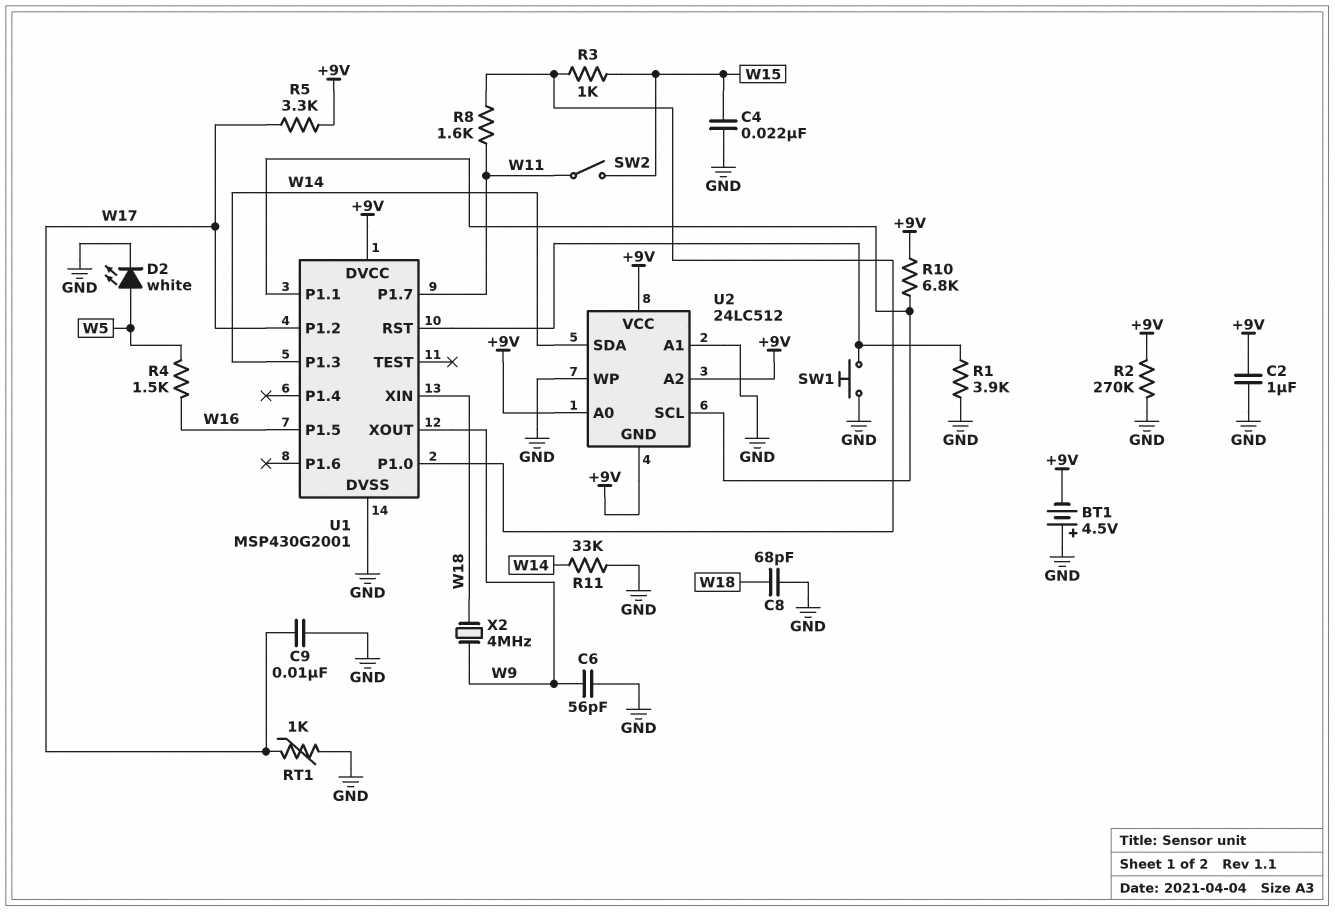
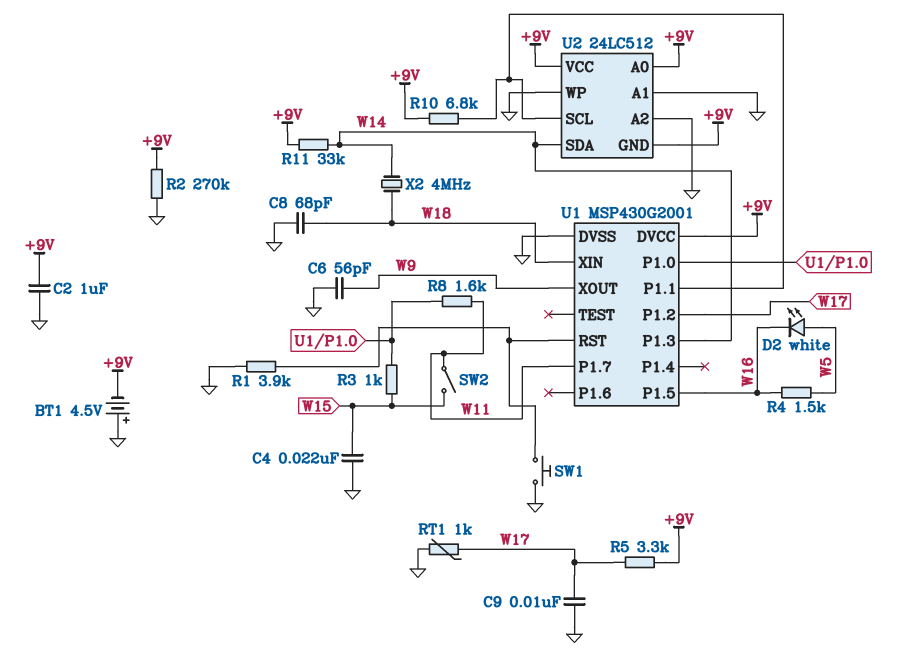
D2: LED white (A W5, K GND) -> LED white (A W5, K W16)
R11: 33k (GND, W14) -> 33k (+9V, W14)
U2 pin A2: +9V -> GND
X2: 4MHz (W9, W18) -> 4MHz (W14, W18)

